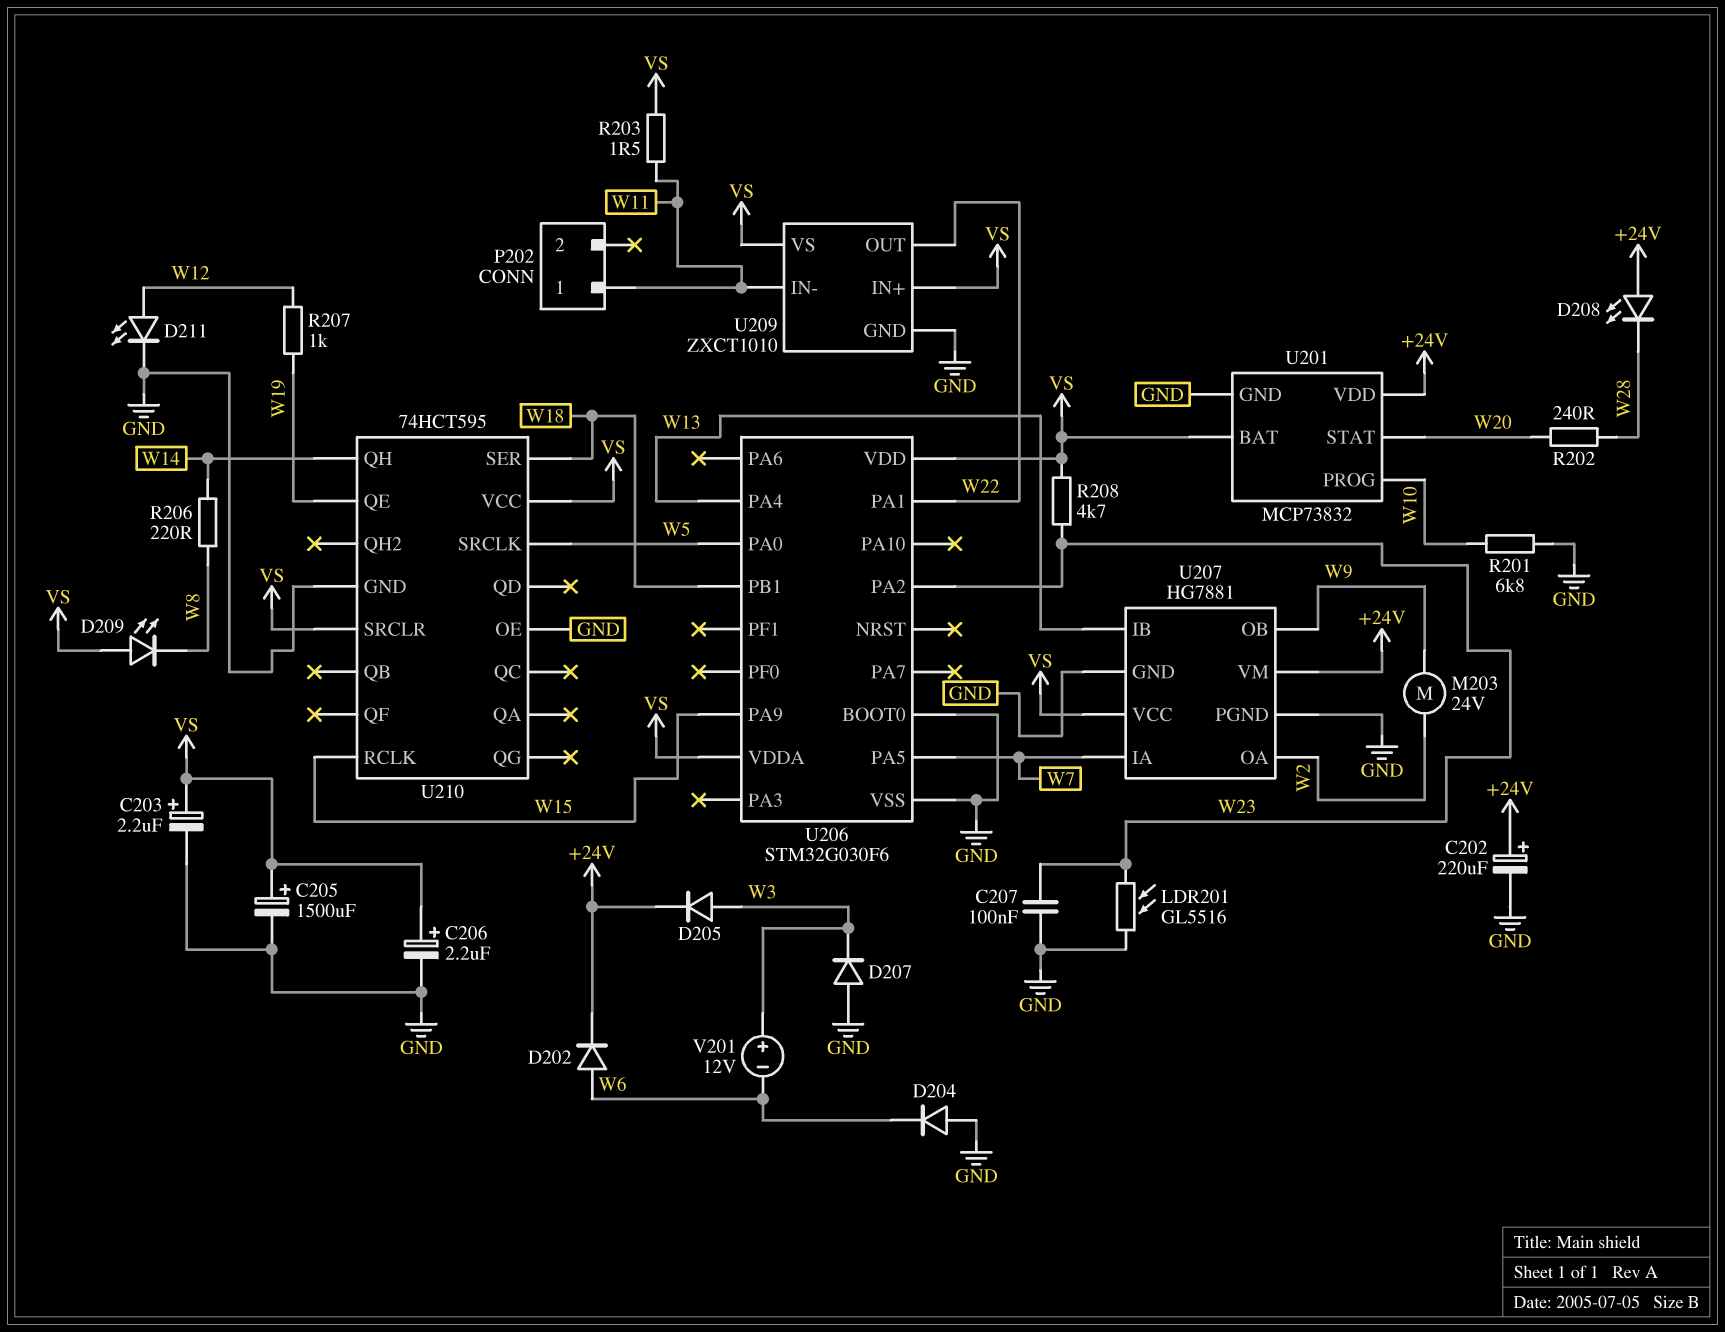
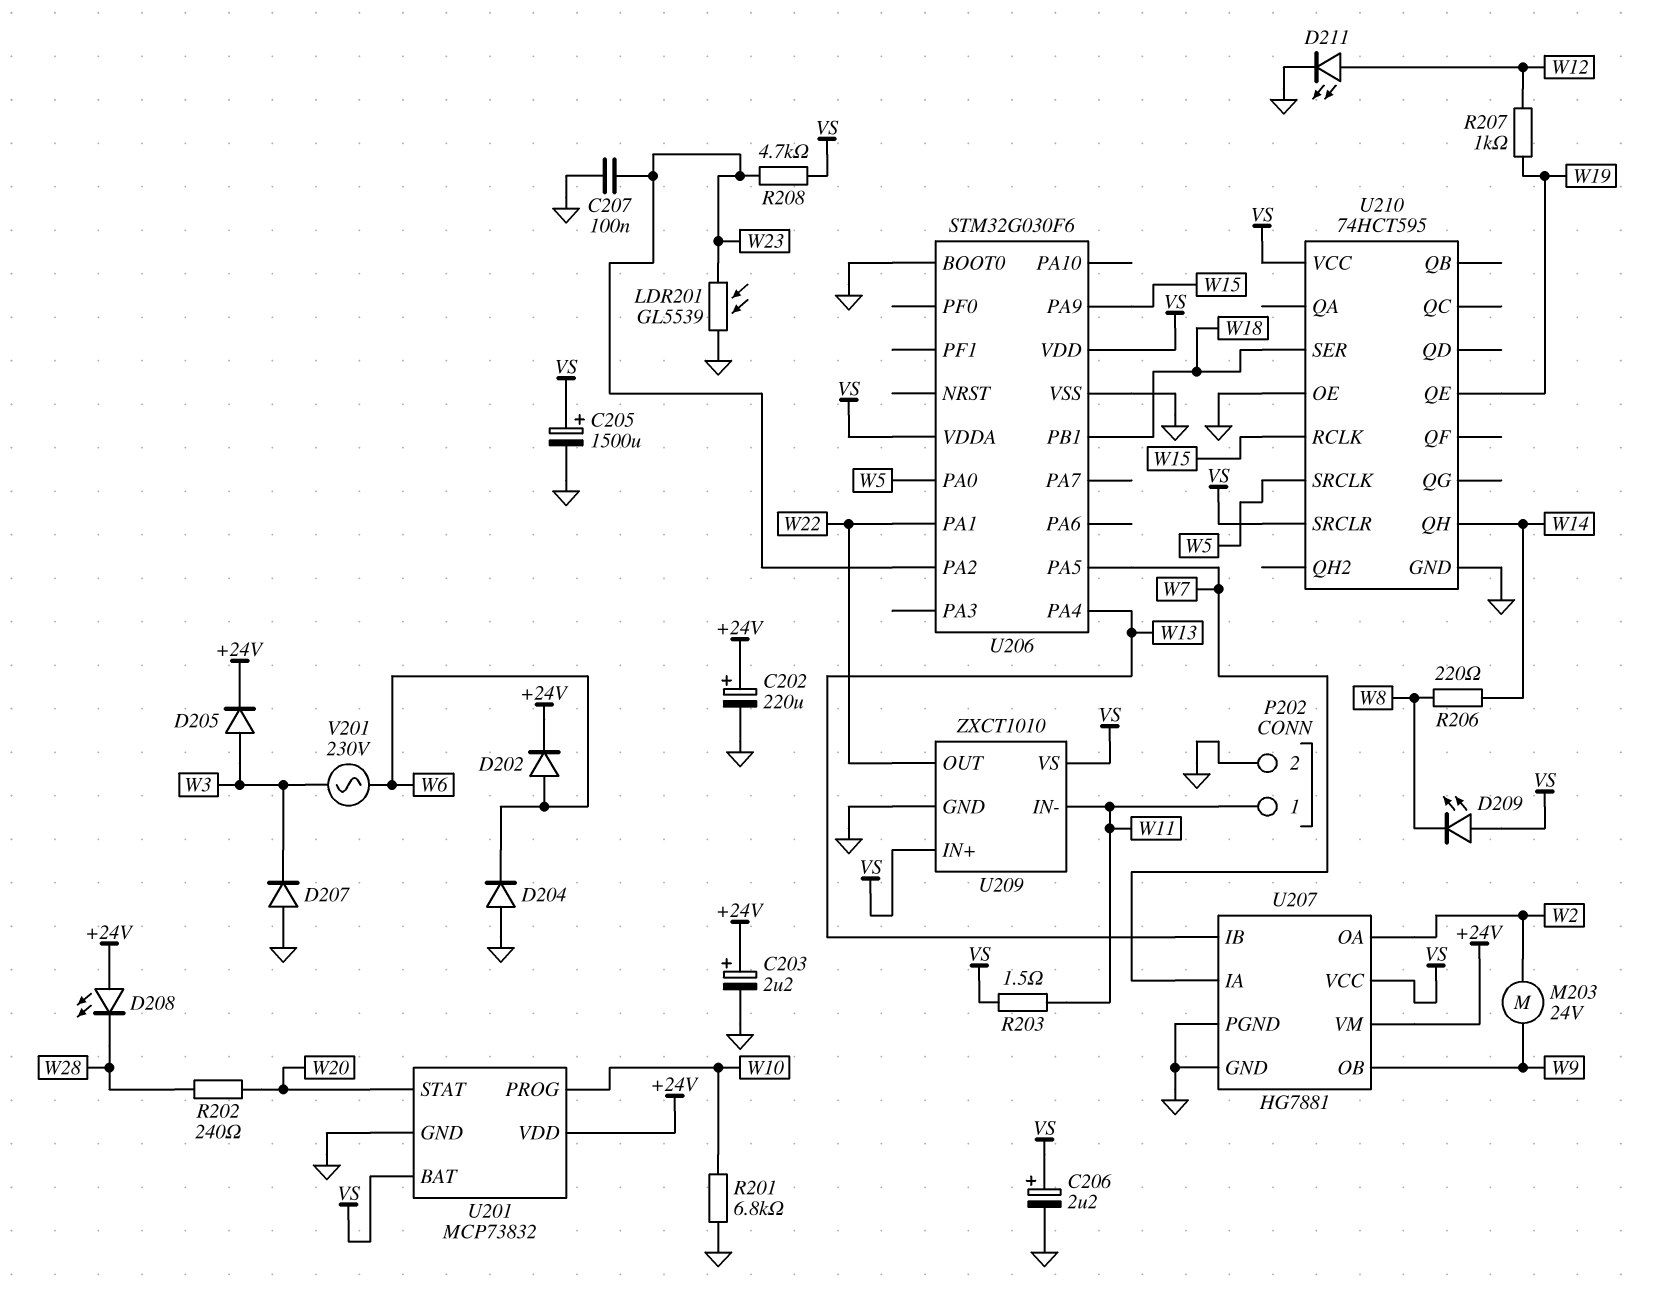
C203: 2.2uF (plus VS, minus GND) -> 2.2uF (plus +24V, minus GND)
LDR201: GL5516 (GND, W23) -> GL5539 (GND, W23)
P202 pin 2: none -> GND
V201: 12V (plus W3, minus W6) -> AC 230V (W3, W6)

